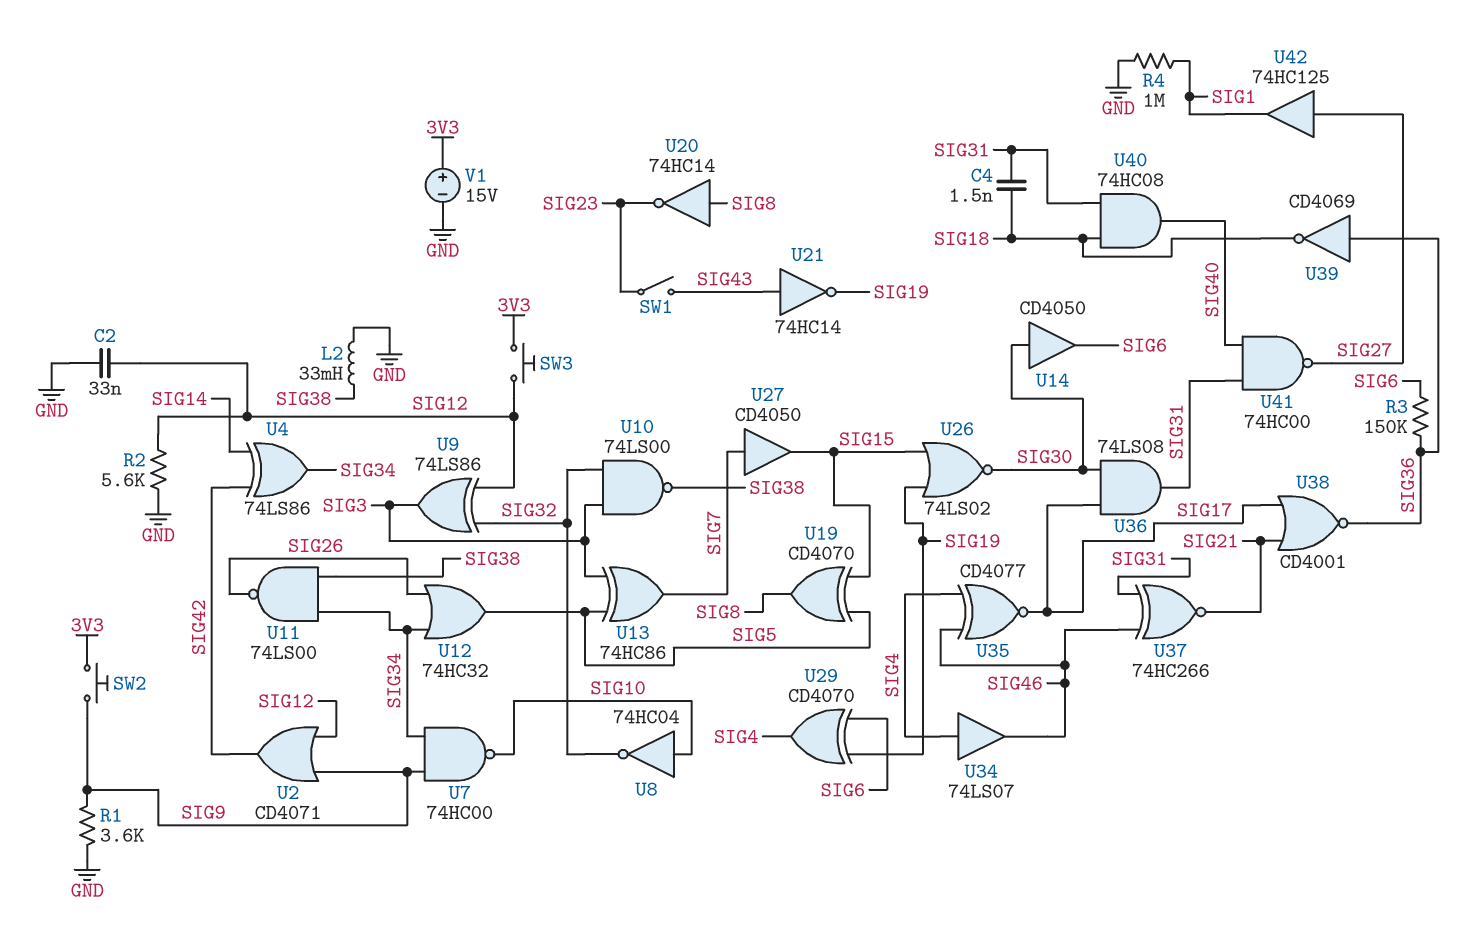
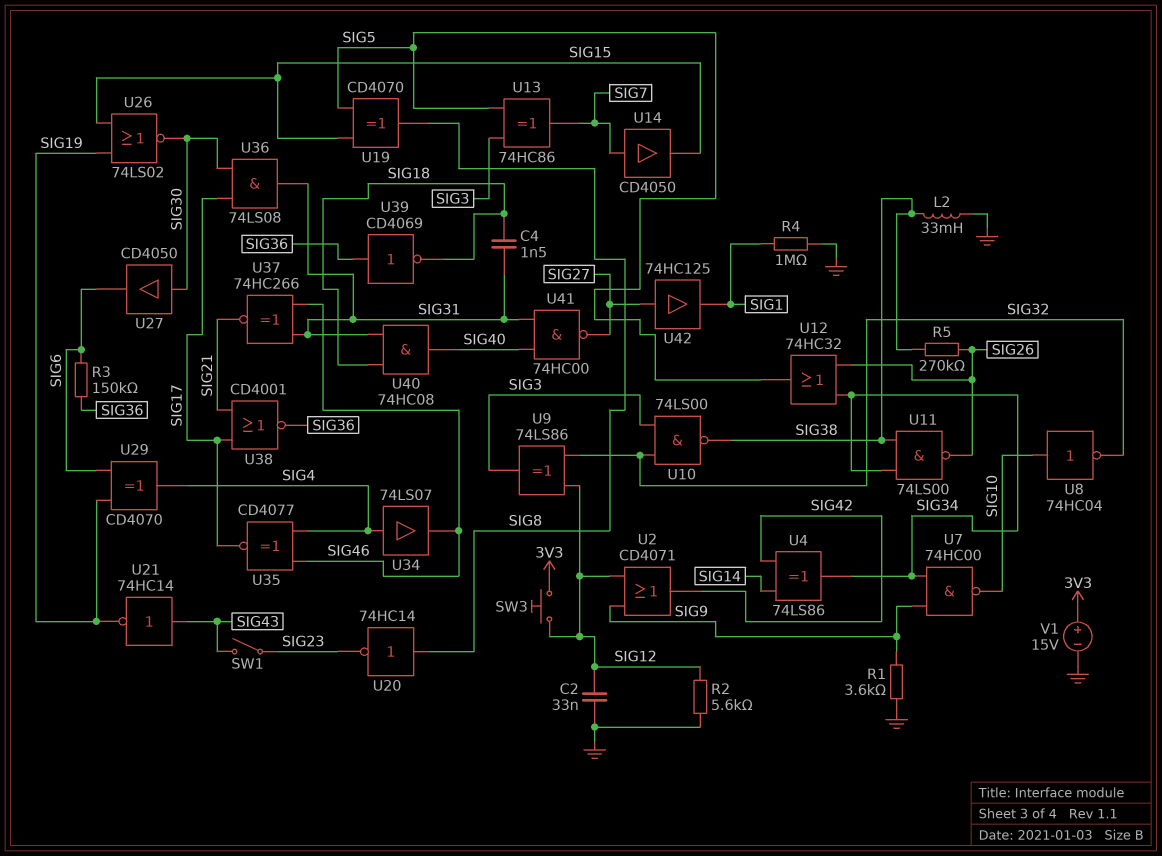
R5: none -> 270k (SIG26, SIG38)
SW2: button (3V3, SIG9) -> none
U14: buffer CD4050 (in SIG30, out SIG6) -> buffer CD4050 (in SIG7, out SIG15)
U27: buffer CD4050 (in SIG7, out SIG15) -> buffer CD4050 (in SIG30, out SIG6)

